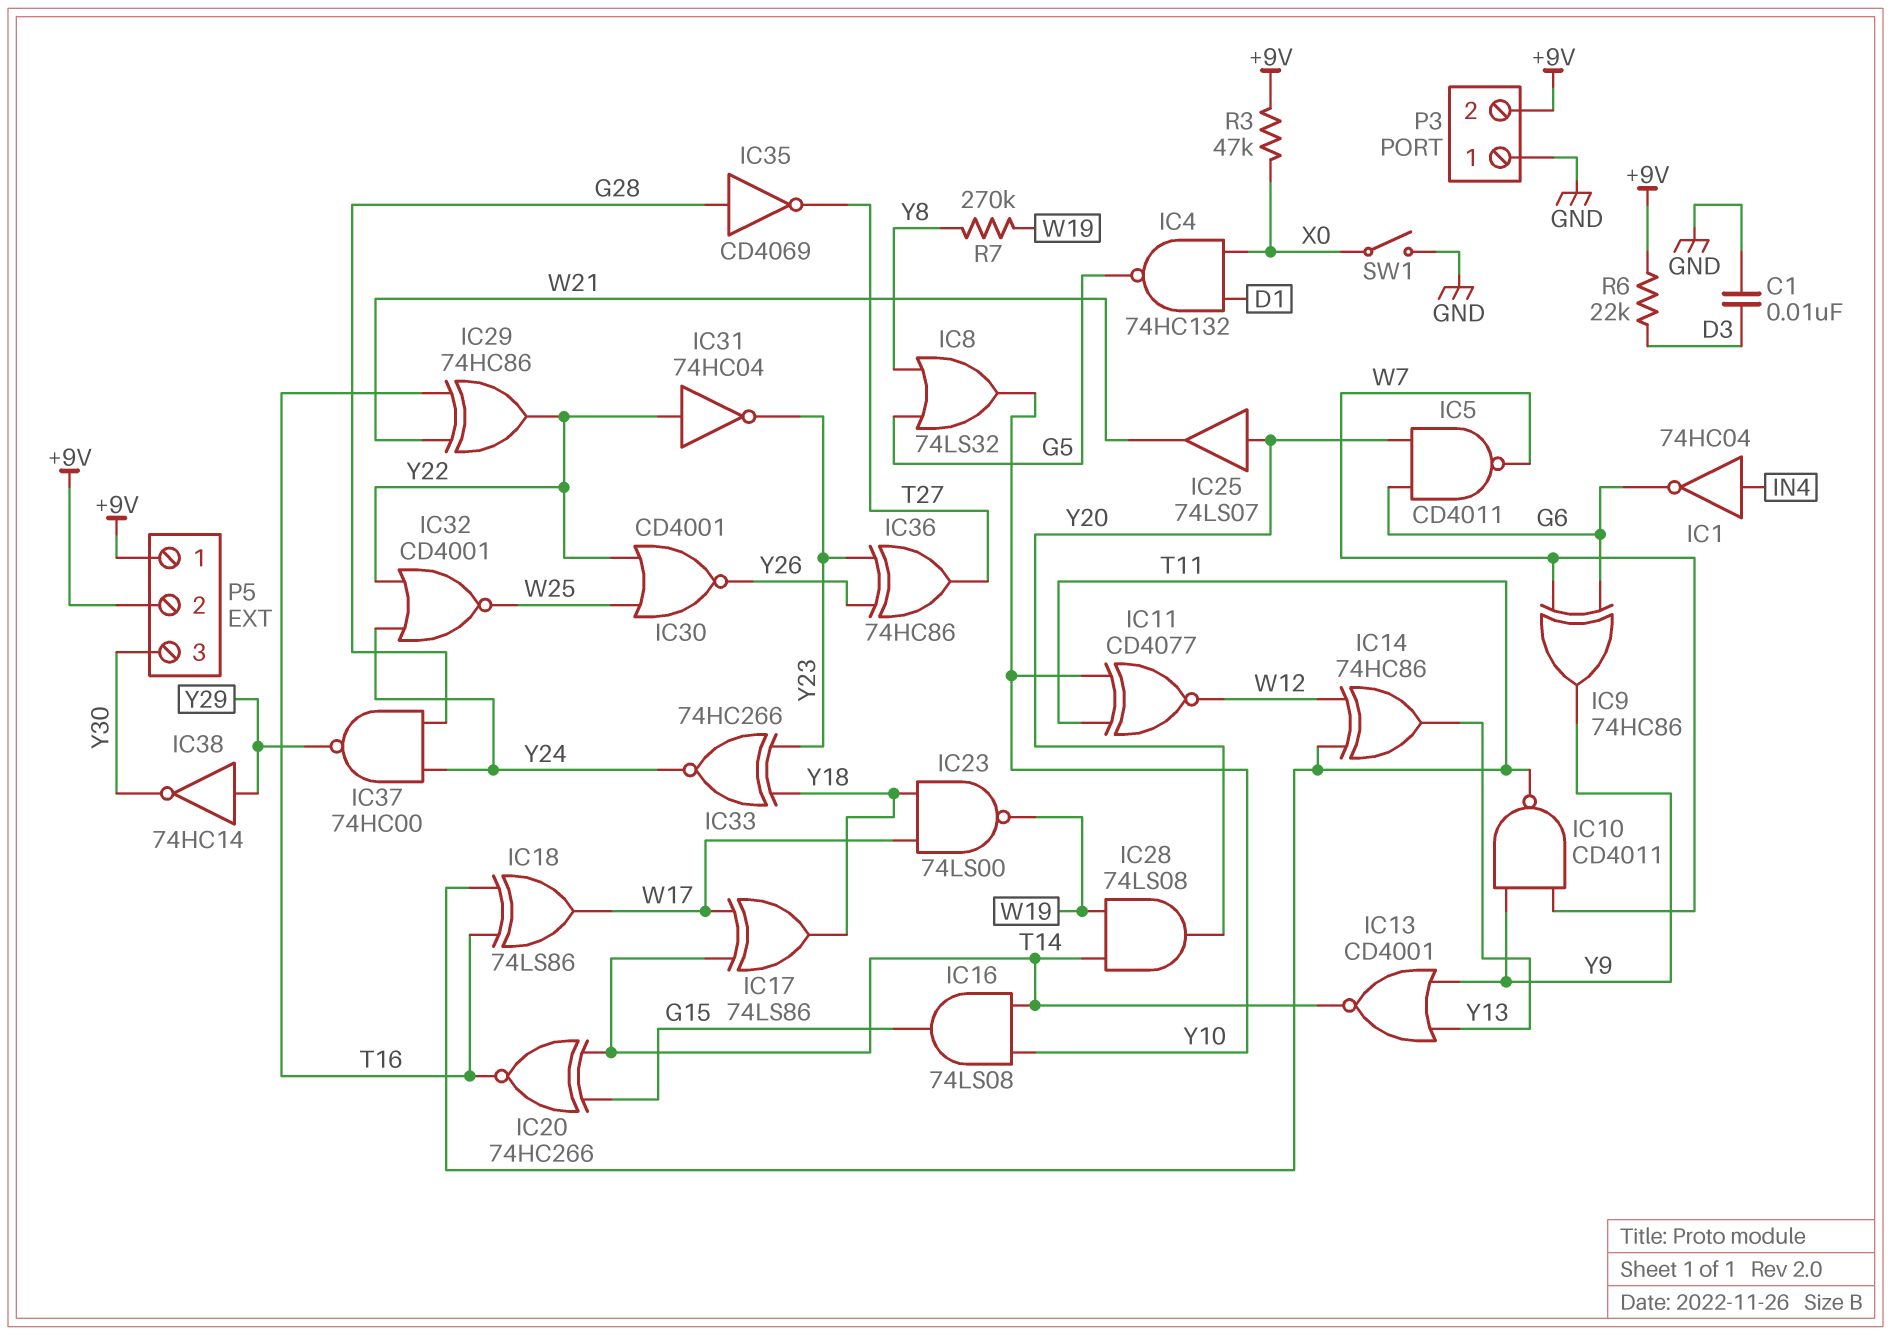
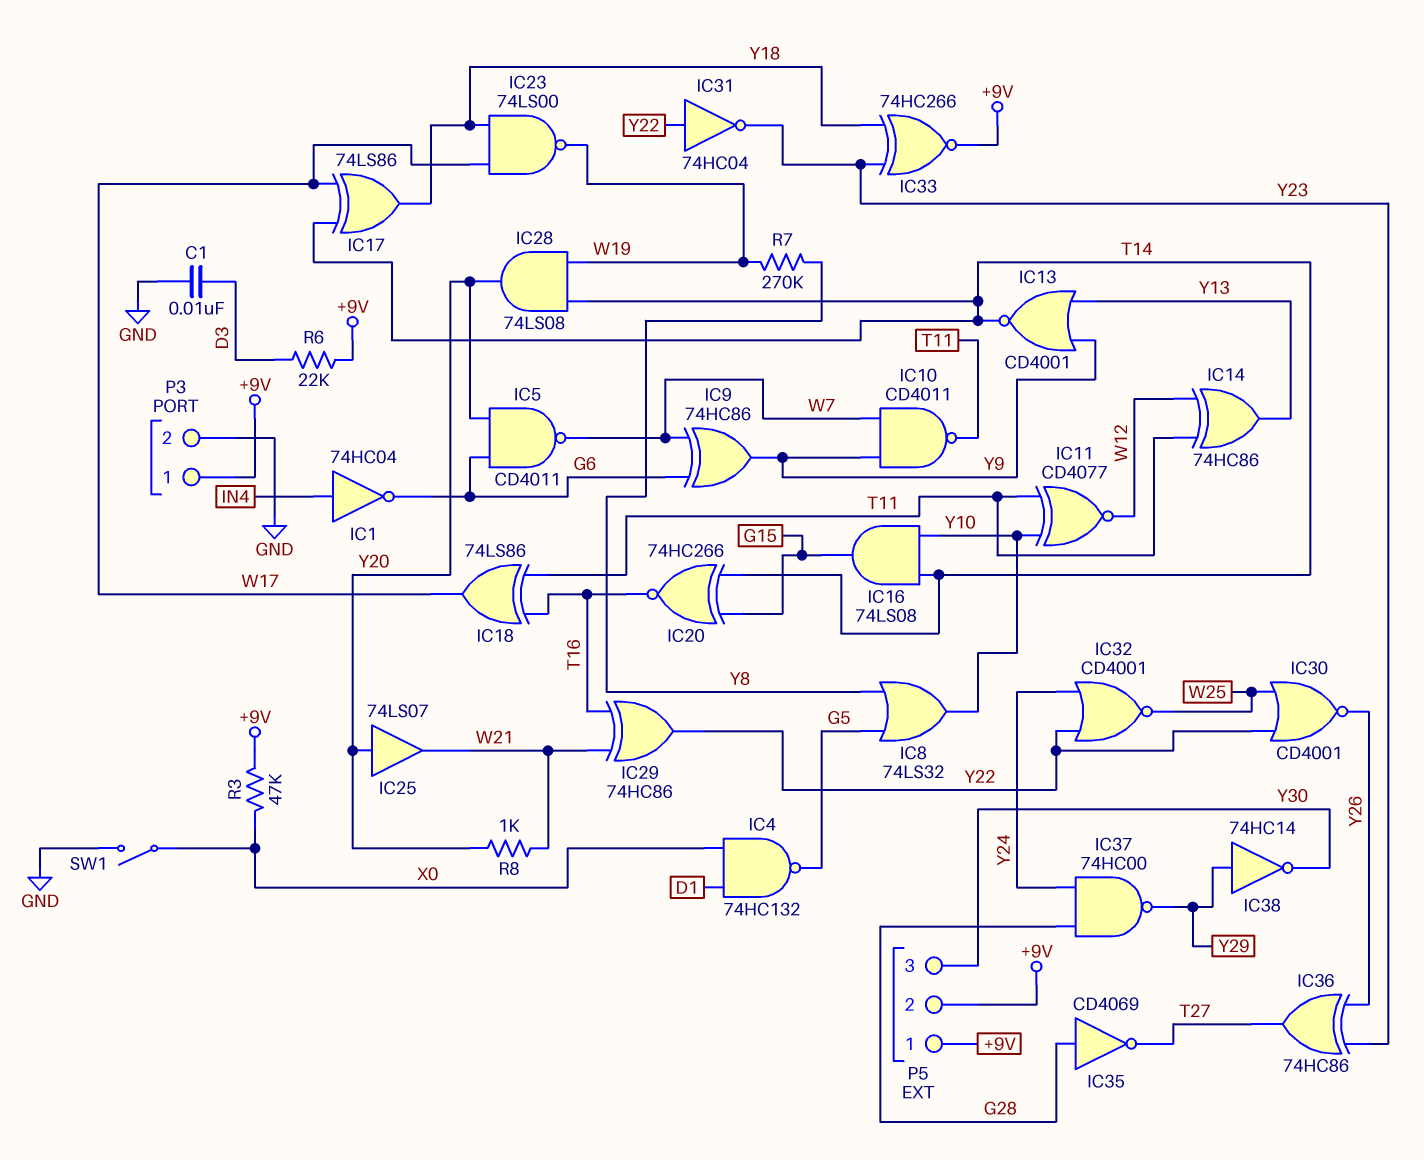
IC33: XNOR 74HC266 (in Y18, in Y23, out Y24) -> XNOR 74HC266 (in Y18, in Y23, out +9V)
P3 pin 1: GND -> +9V
P3 pin 2: +9V -> GND
R8: none -> 1k (W21, Y20)

